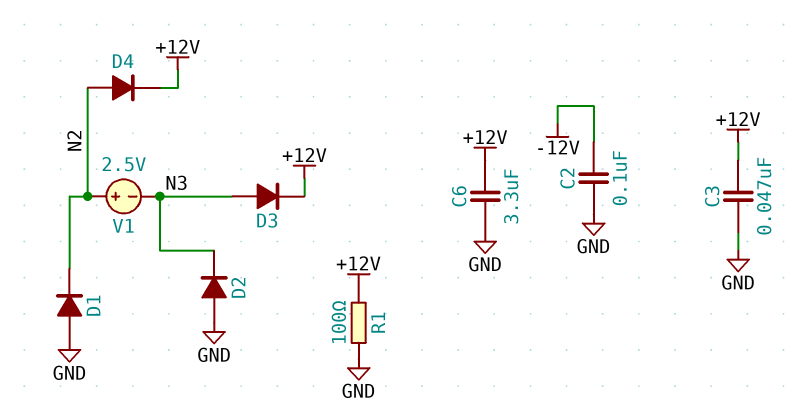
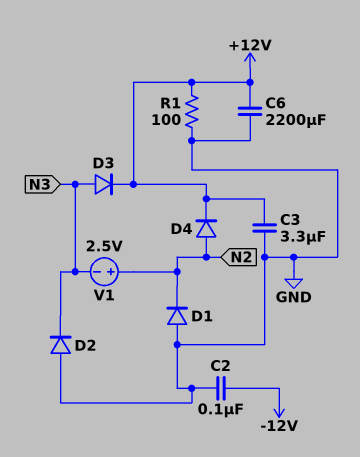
C3: 47nF (+12V, GND) -> 3.3uF (+12V, GND)
C6: 3.3uF (+12V, GND) -> 2200uF (+12V, GND)

